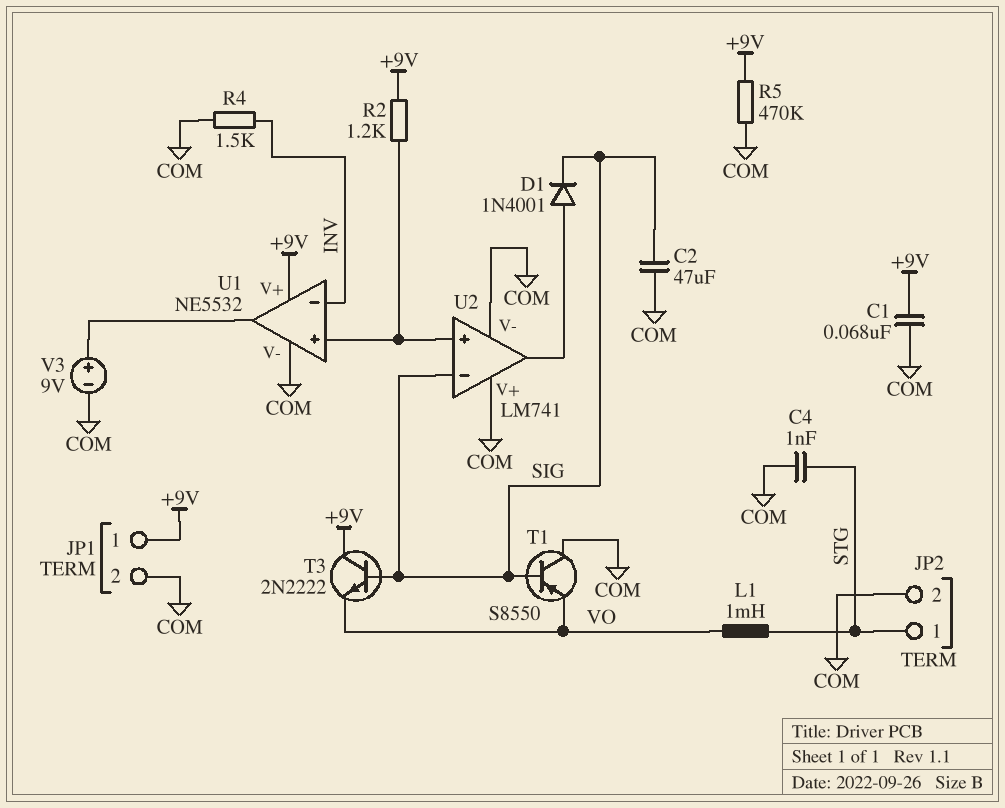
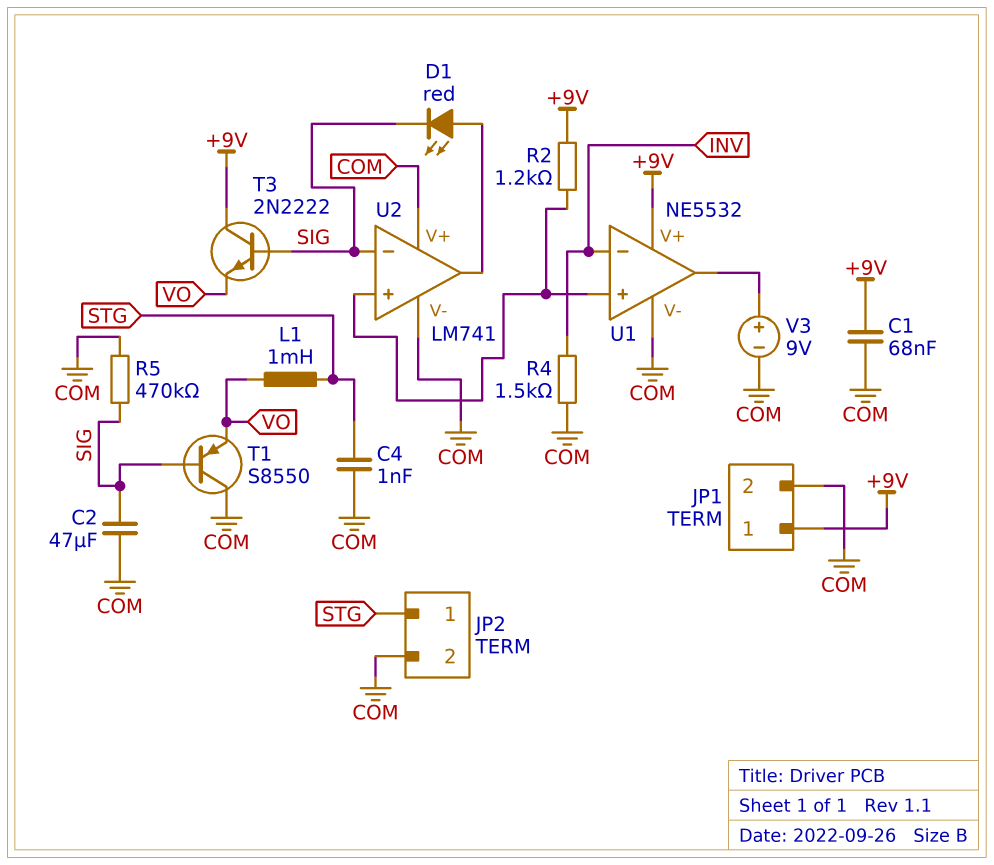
D1: diode 1N4001 (A U2/out, K SIG) -> LED red (A U2/out, K SIG)
R5: 470k (+9V, COM) -> 470k (COM, SIG)

